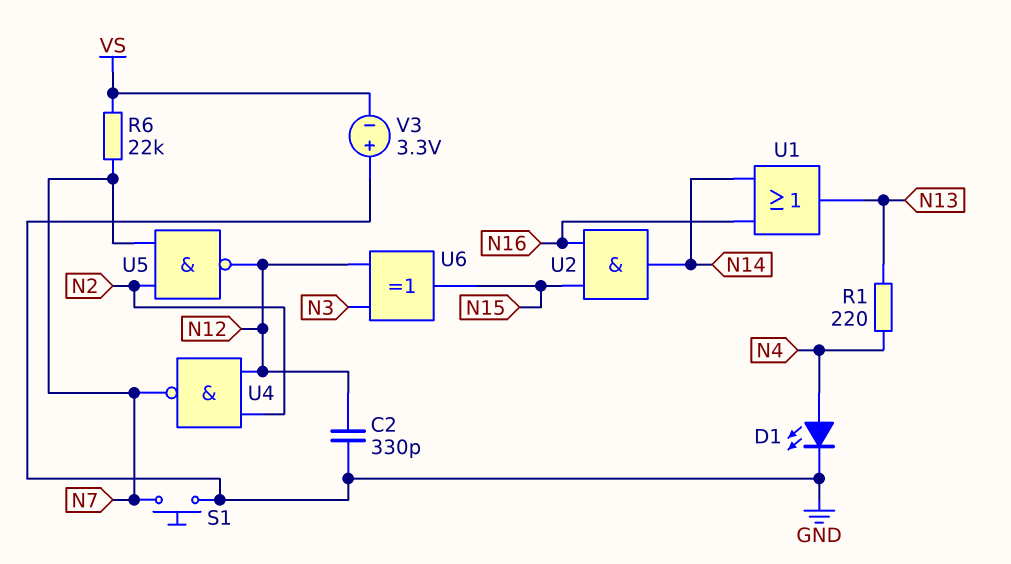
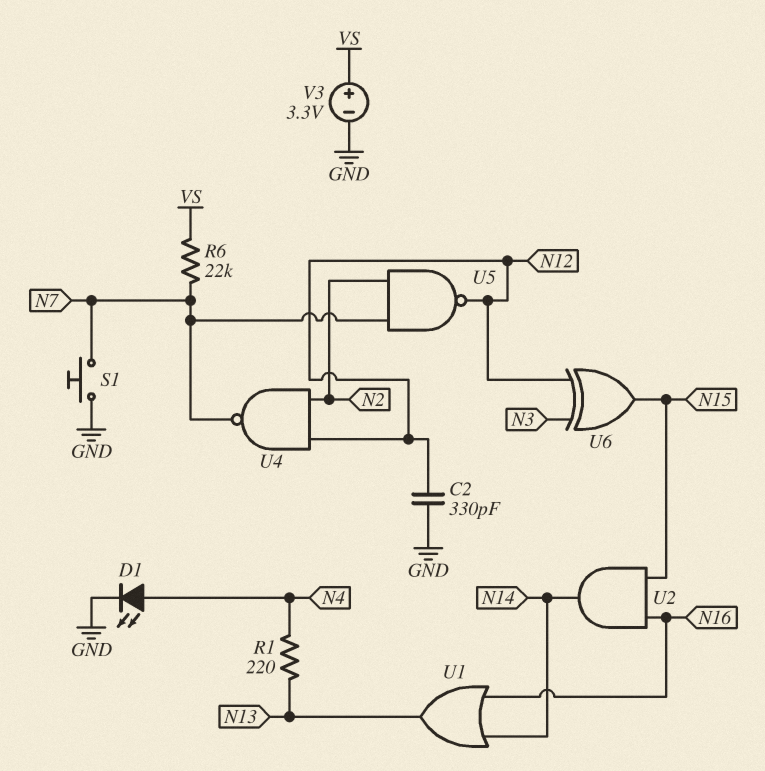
V3: 3.3V (plus GND, minus VS) -> 3.3V (plus VS, minus GND)

